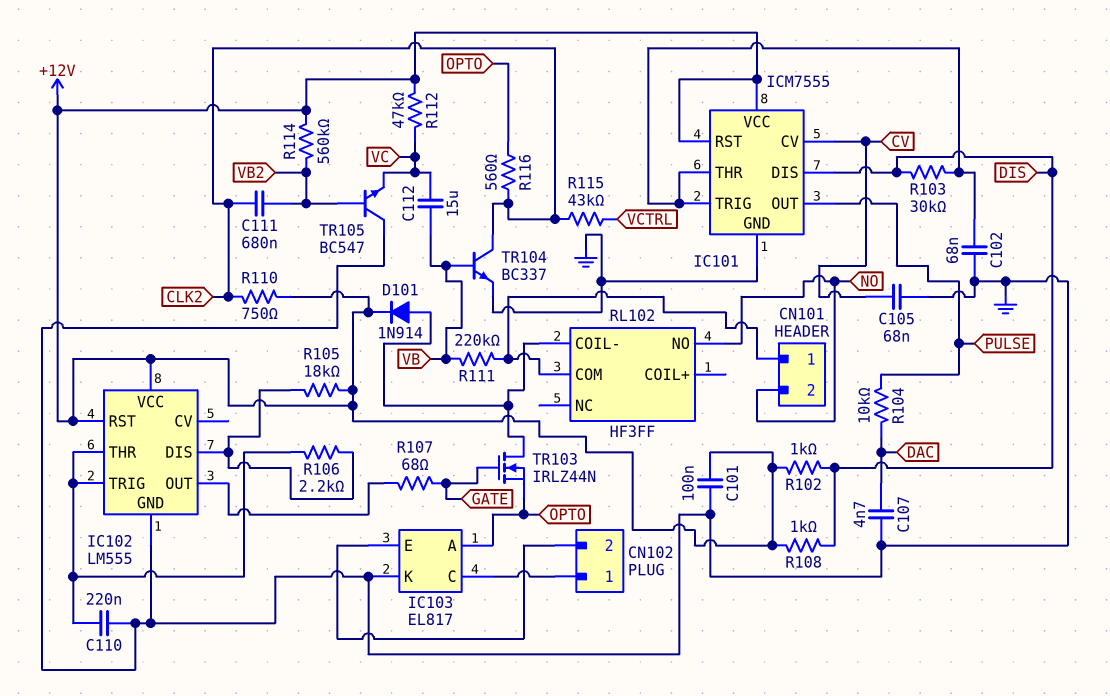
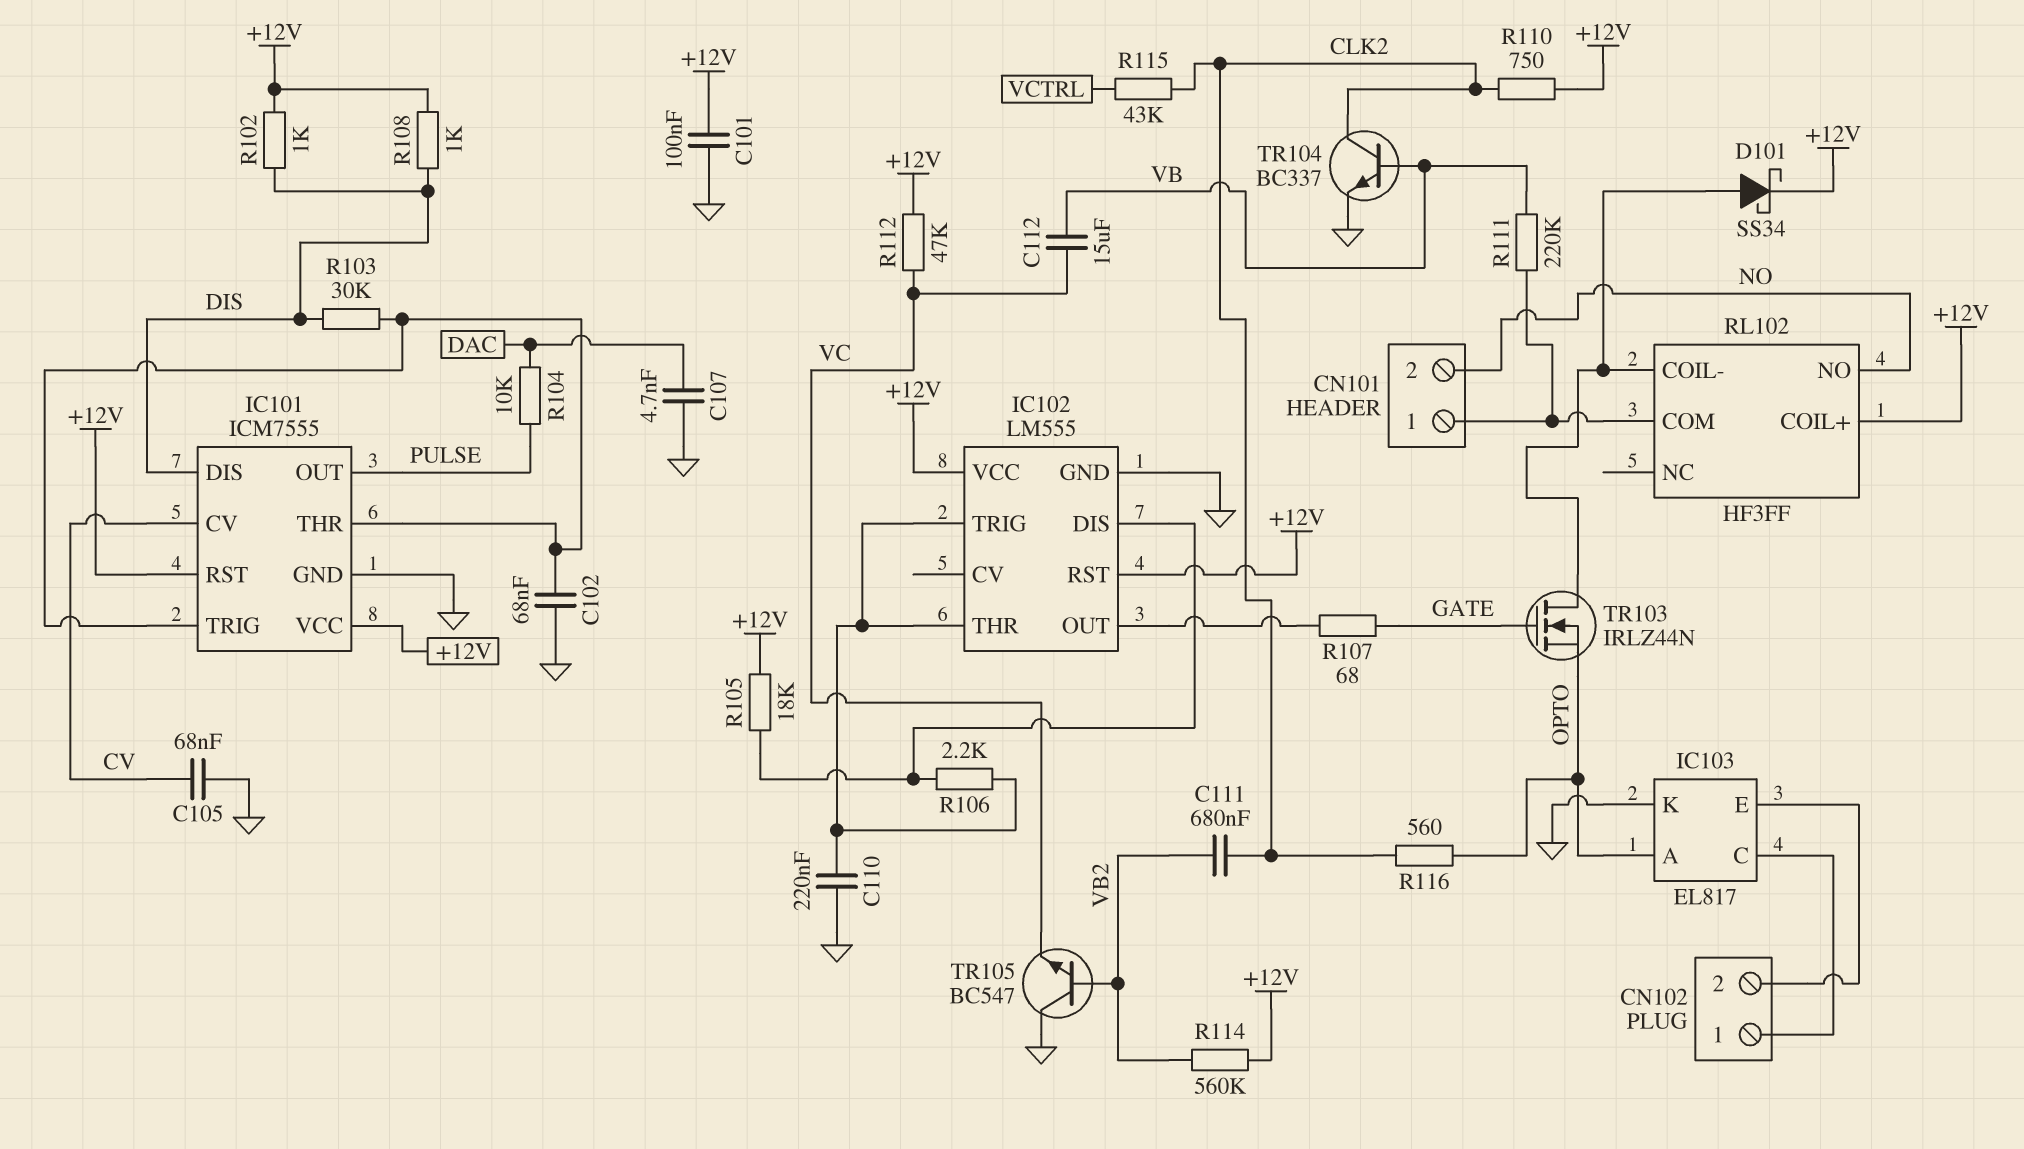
D101: diode 1N914 (A RL102/COIL-, K +12V) -> schottky SS34 (A RL102/COIL-, K +12V)
RL102 pin COIL+: none -> +12V

